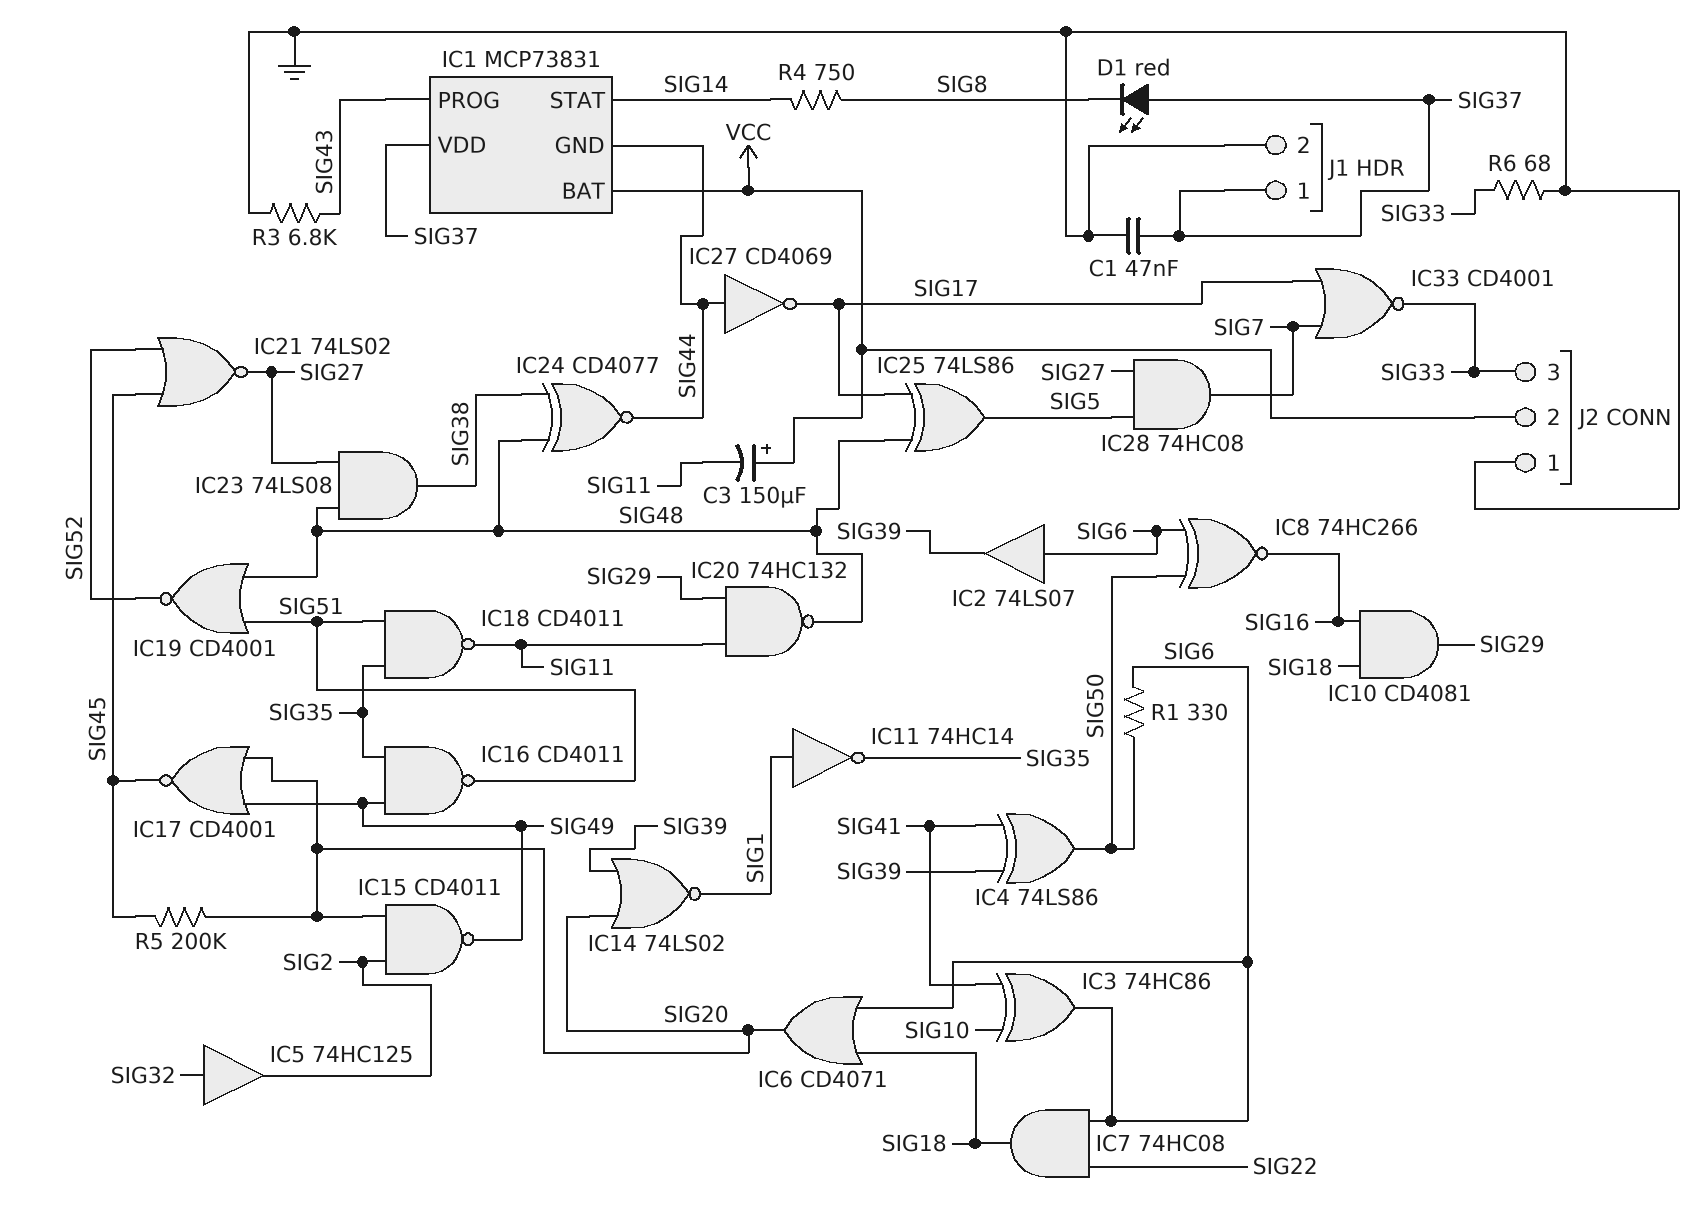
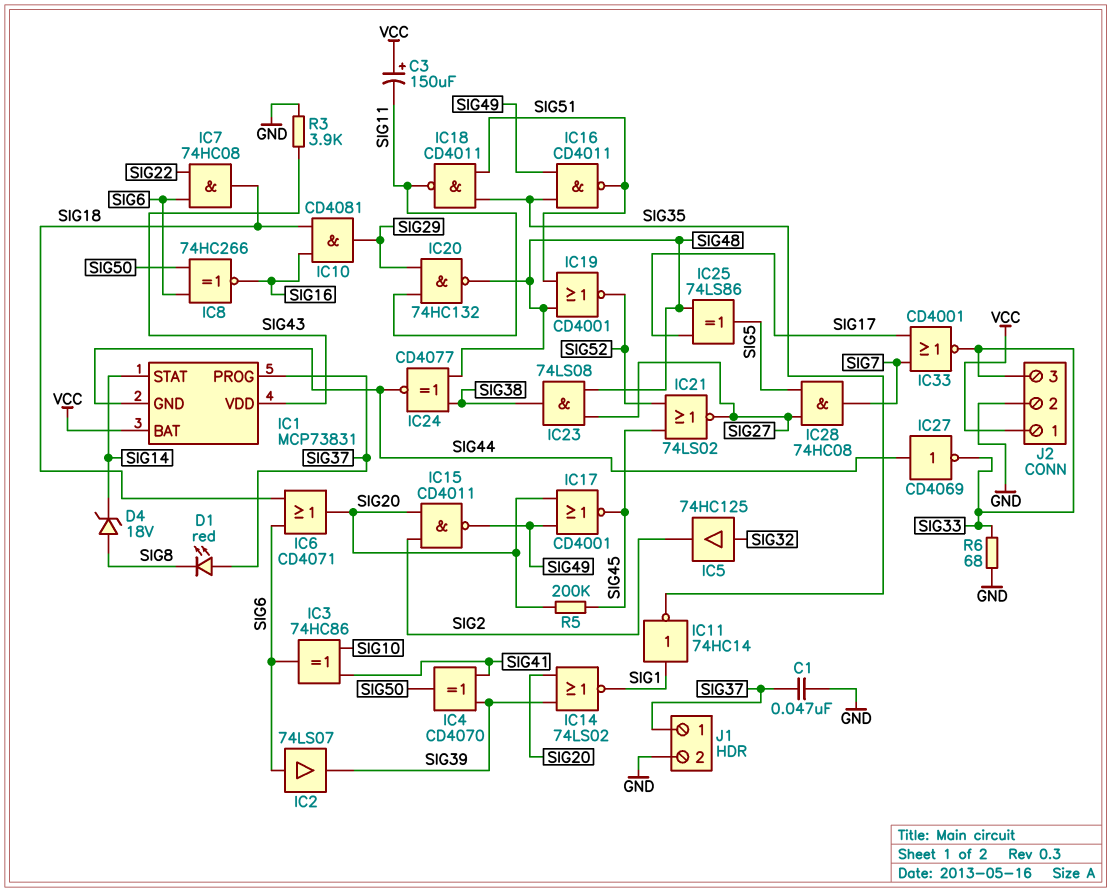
D4: none -> zener 18V (A SIG8, K SIG14)
IC1 pin PROG: SIG43 -> SIG37
IC1 pin VDD: SIG37 -> SIG43
IC4: XOR 74LS86 (in SIG39, in SIG41, out SIG50) -> XOR CD4070 (in SIG39, in SIG41, out SIG50)
IC27: NOT CD4069 (in SIG44, out SIG17) -> NOT CD4069 (in SIG44, out SIG33)
J2 pin 1: GND -> VCC
J2 pin 2: VCC -> GND
R1: 330 (SIG6, SIG50) -> none
R3: 6.8k (GND, SIG43) -> 3.9k (GND, SIG43)
R4: 750 (SIG8, SIG14) -> none

